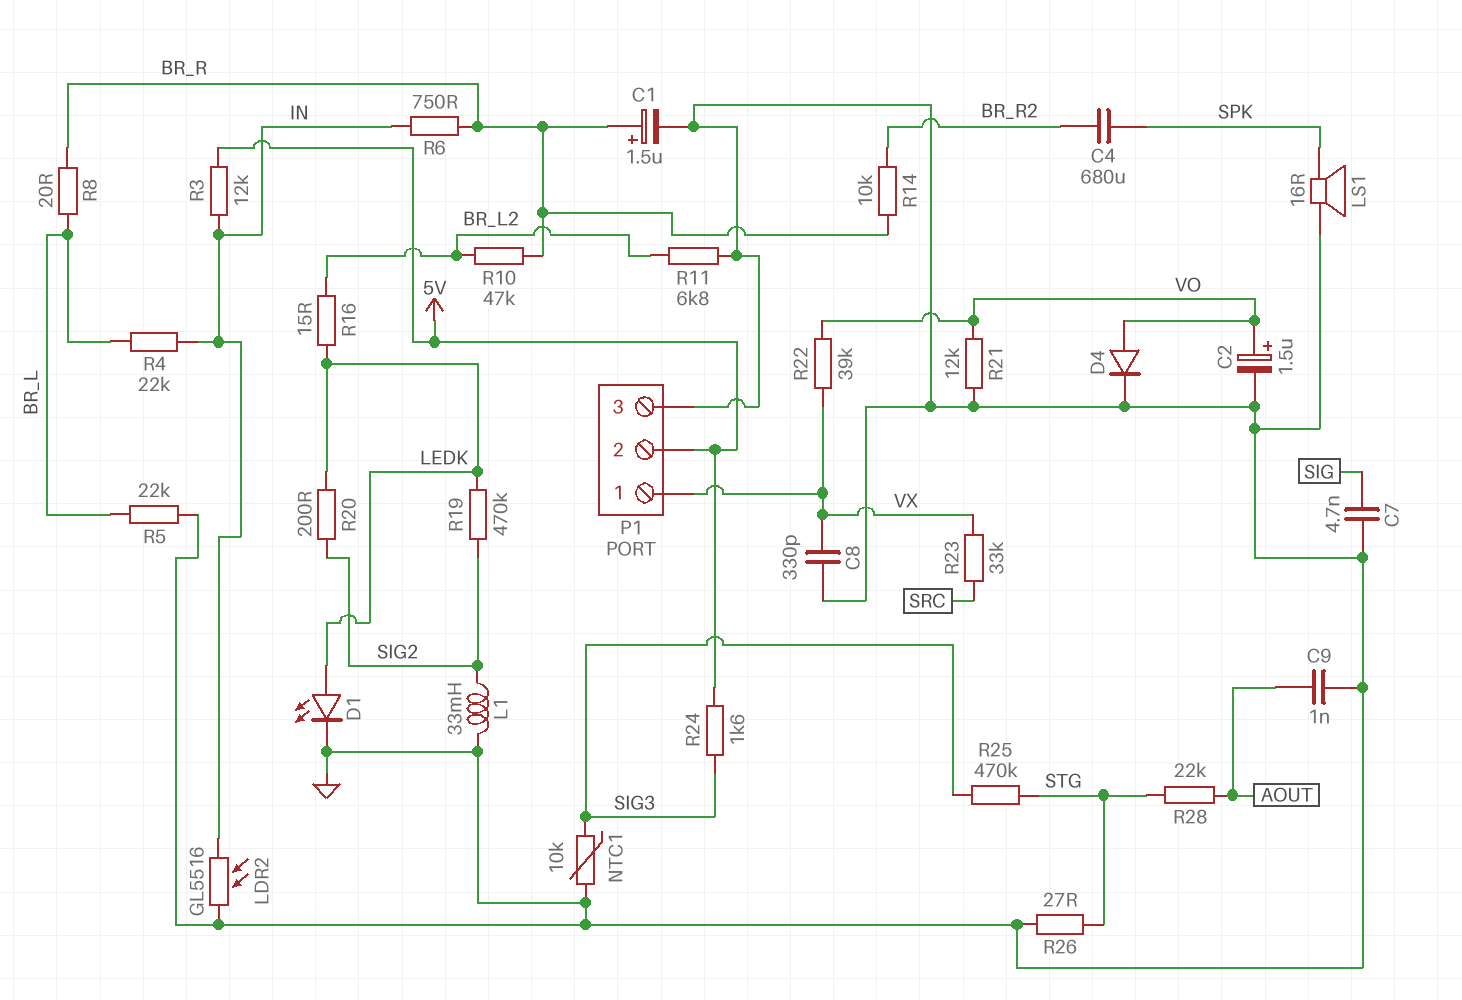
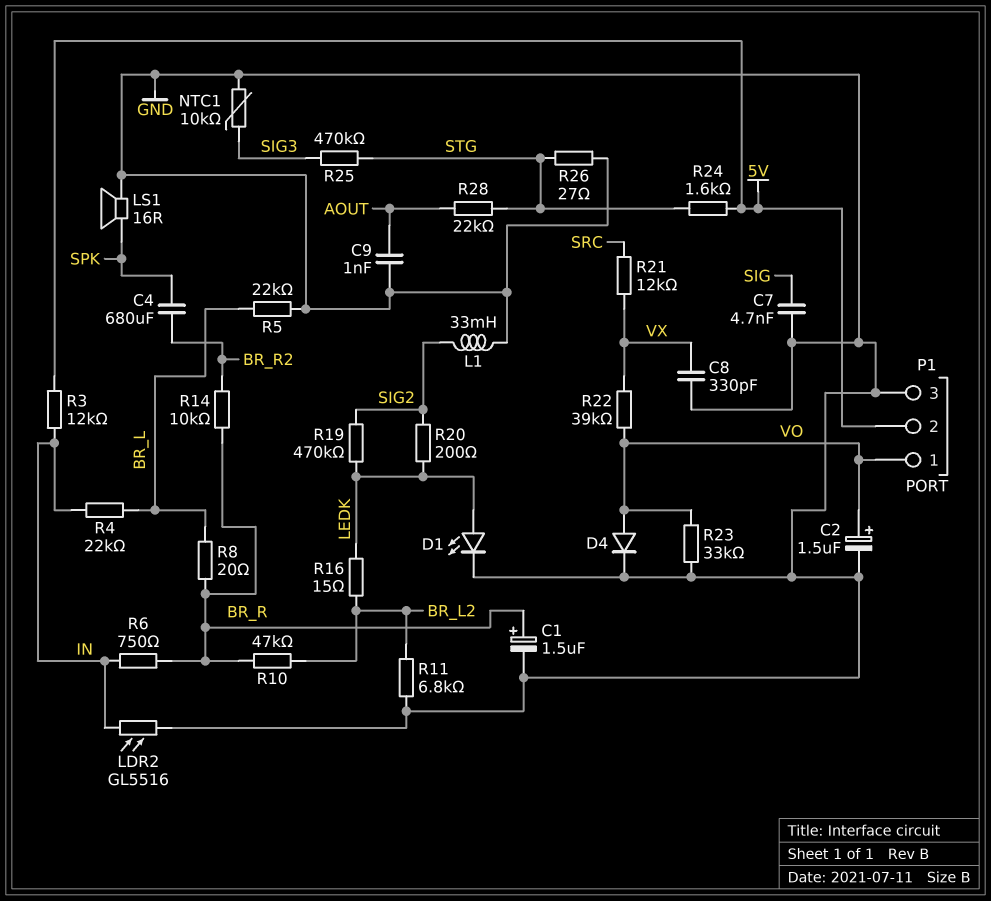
P1 pin 1: VX -> VO
R21: 12k (GND, VO) -> 12k (SRC, VX)
R23: 33k (SRC, VX) -> 33k (GND, VO)
R24: 1.6k (5V, SIG3) -> 1.6k (5V, STG)

